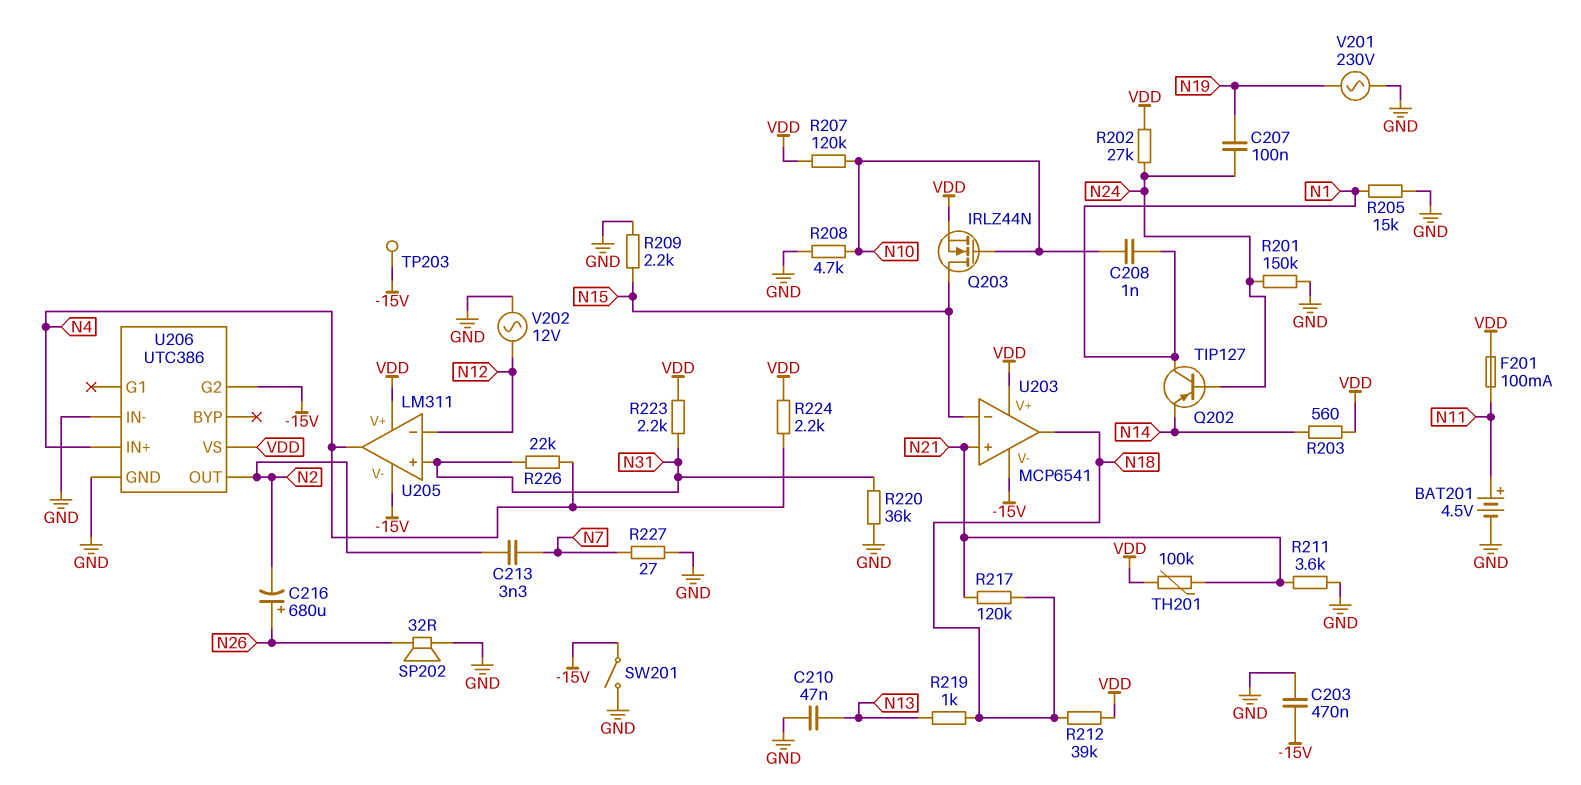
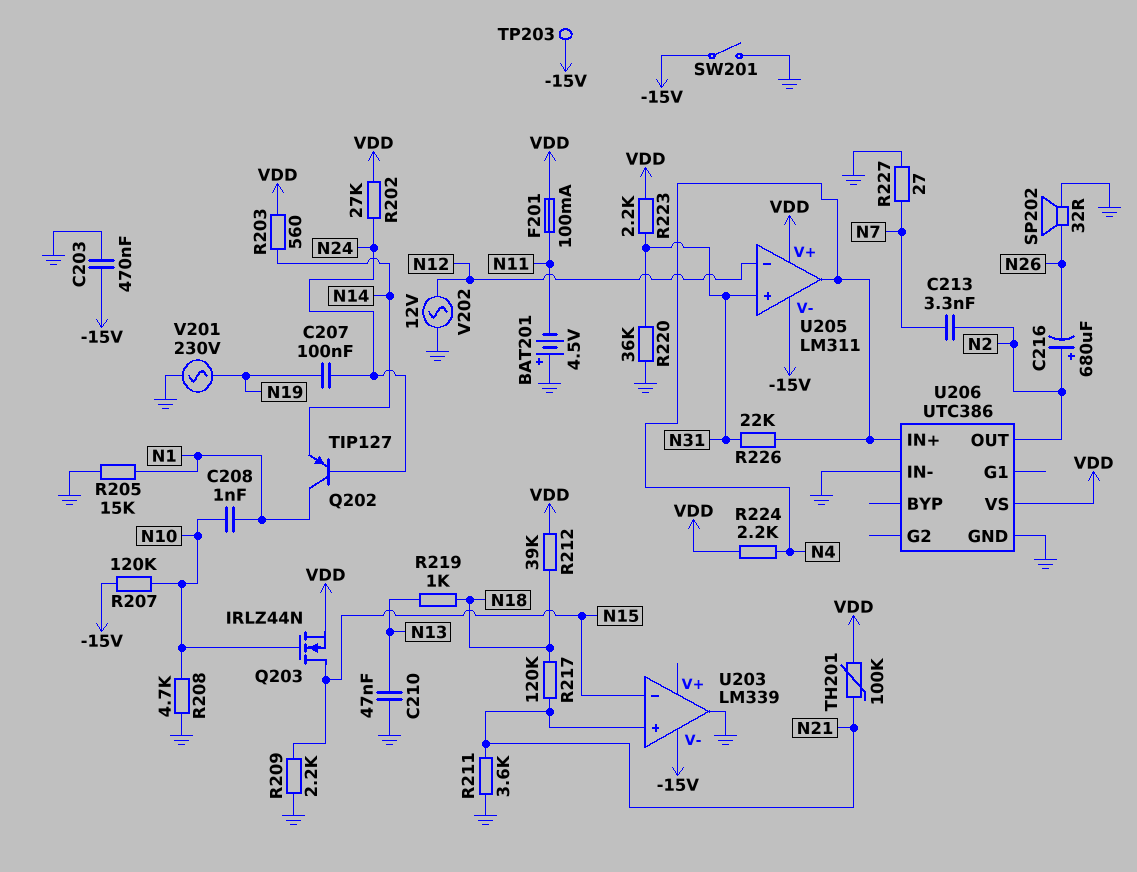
BAT201: 4.5V (plus N11, minus GND) -> 4.5V (plus GND, minus N11)
C216: 680uF (plus N26, minus N2) -> 680uF (plus N2, minus N26)
R201: 150k (GND, N24) -> none
R207: 120k (N10, VDD) -> 120k (-15V, N10)
U203: MCP6541 -> LM339
U203 pin V+: VDD -> none
U203 pin out: N18 -> GND
U206 pin G2: -15V -> none

